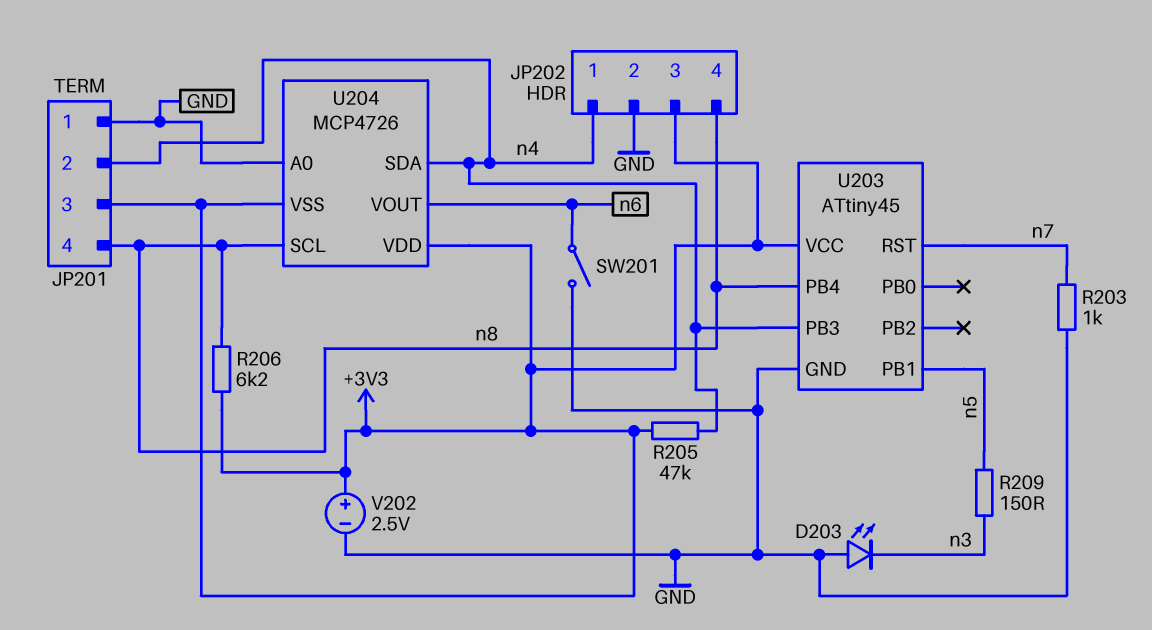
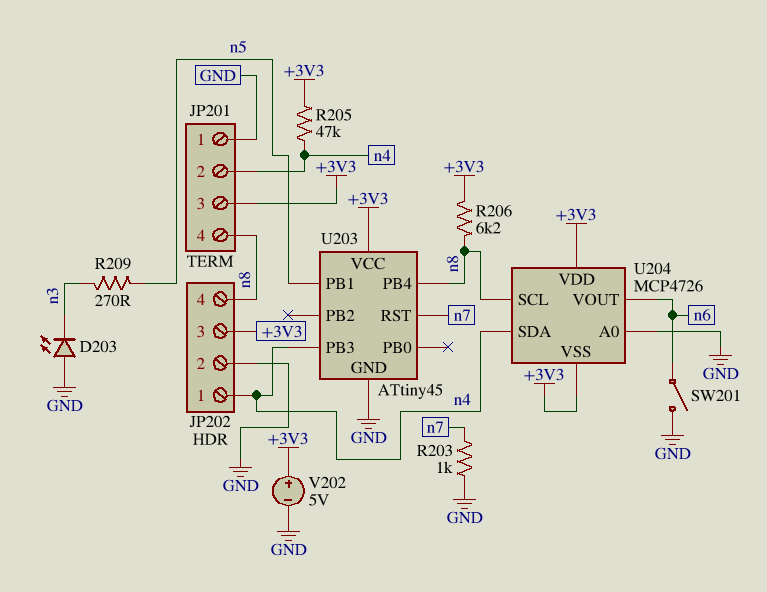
R209: 150 (n3, n5) -> 270 (n3, n5)
V202: 2.5V (plus +3V3, minus GND) -> 5V (plus +3V3, minus GND)

